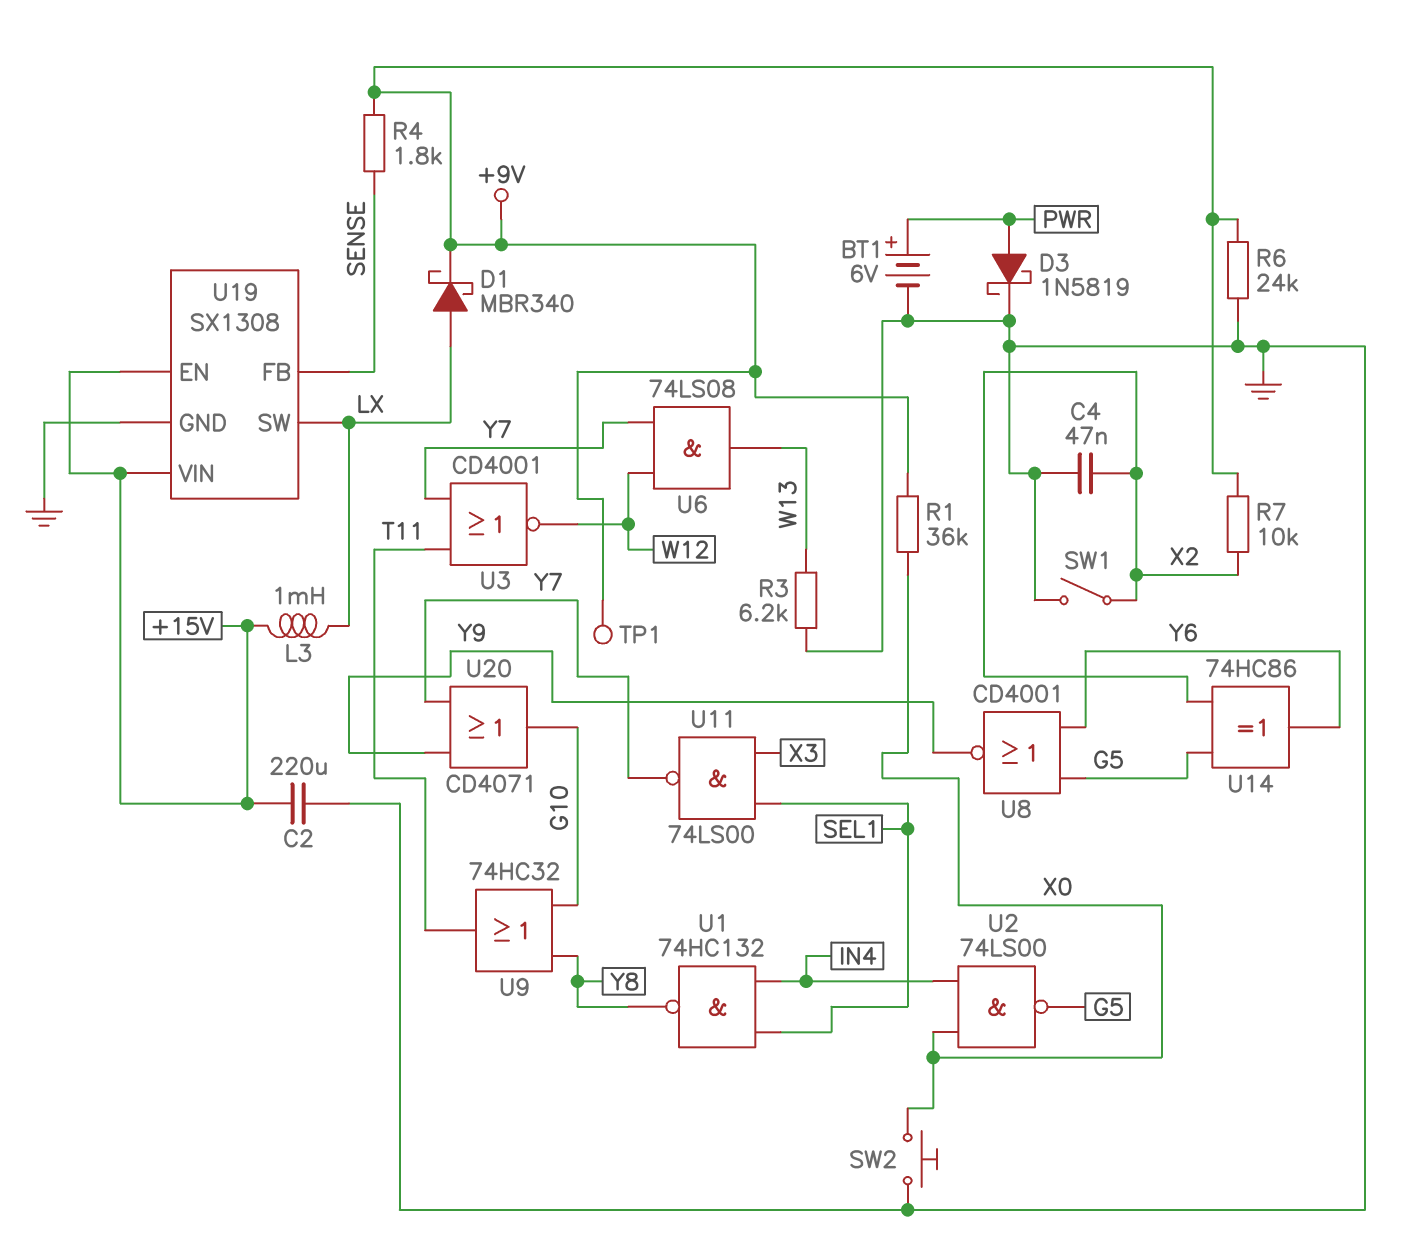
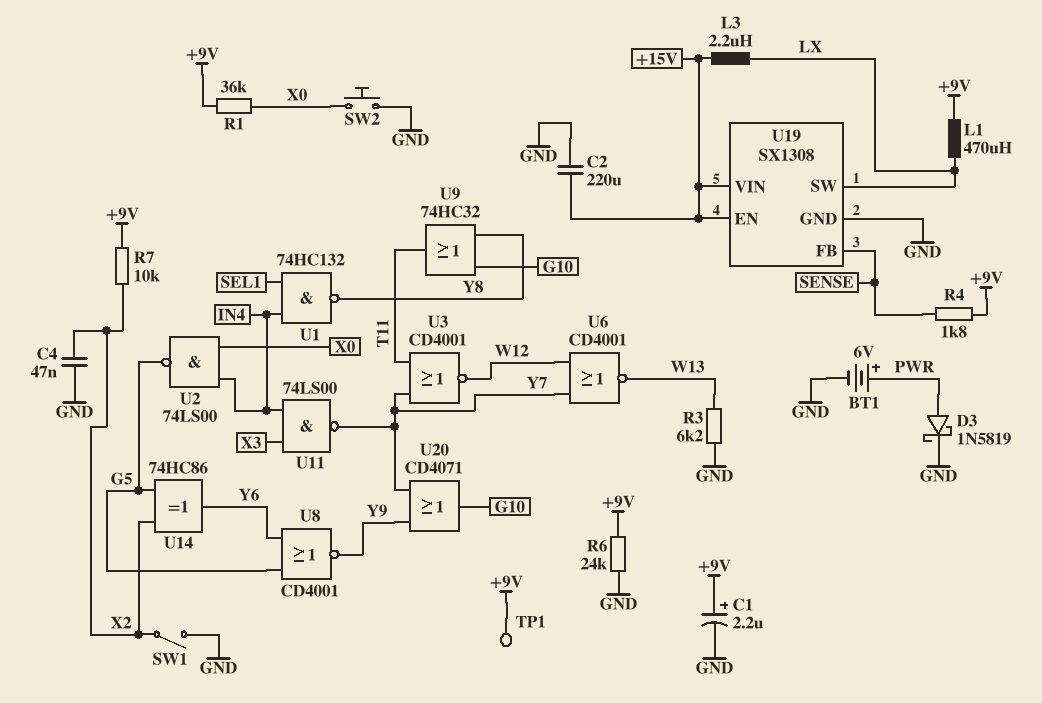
C1: none -> 2.2uF (plus +9V, minus GND)
D1: schottky MBR340 (A LX, K +9V) -> none
L1: none -> 470uH (+9V, LX)
L3: 1mH (+15V, LX) -> 2.2uH (+15V, LX)
U6: AND 74LS08 (in W12, in Y7, out W13) -> NOR CD4001 (in W12, in Y7, out W13)
U11: NAND 74LS00 (in SEL1, in X3, out Y7) -> NAND 74LS00 (in IN4, in X3, out Y7)

